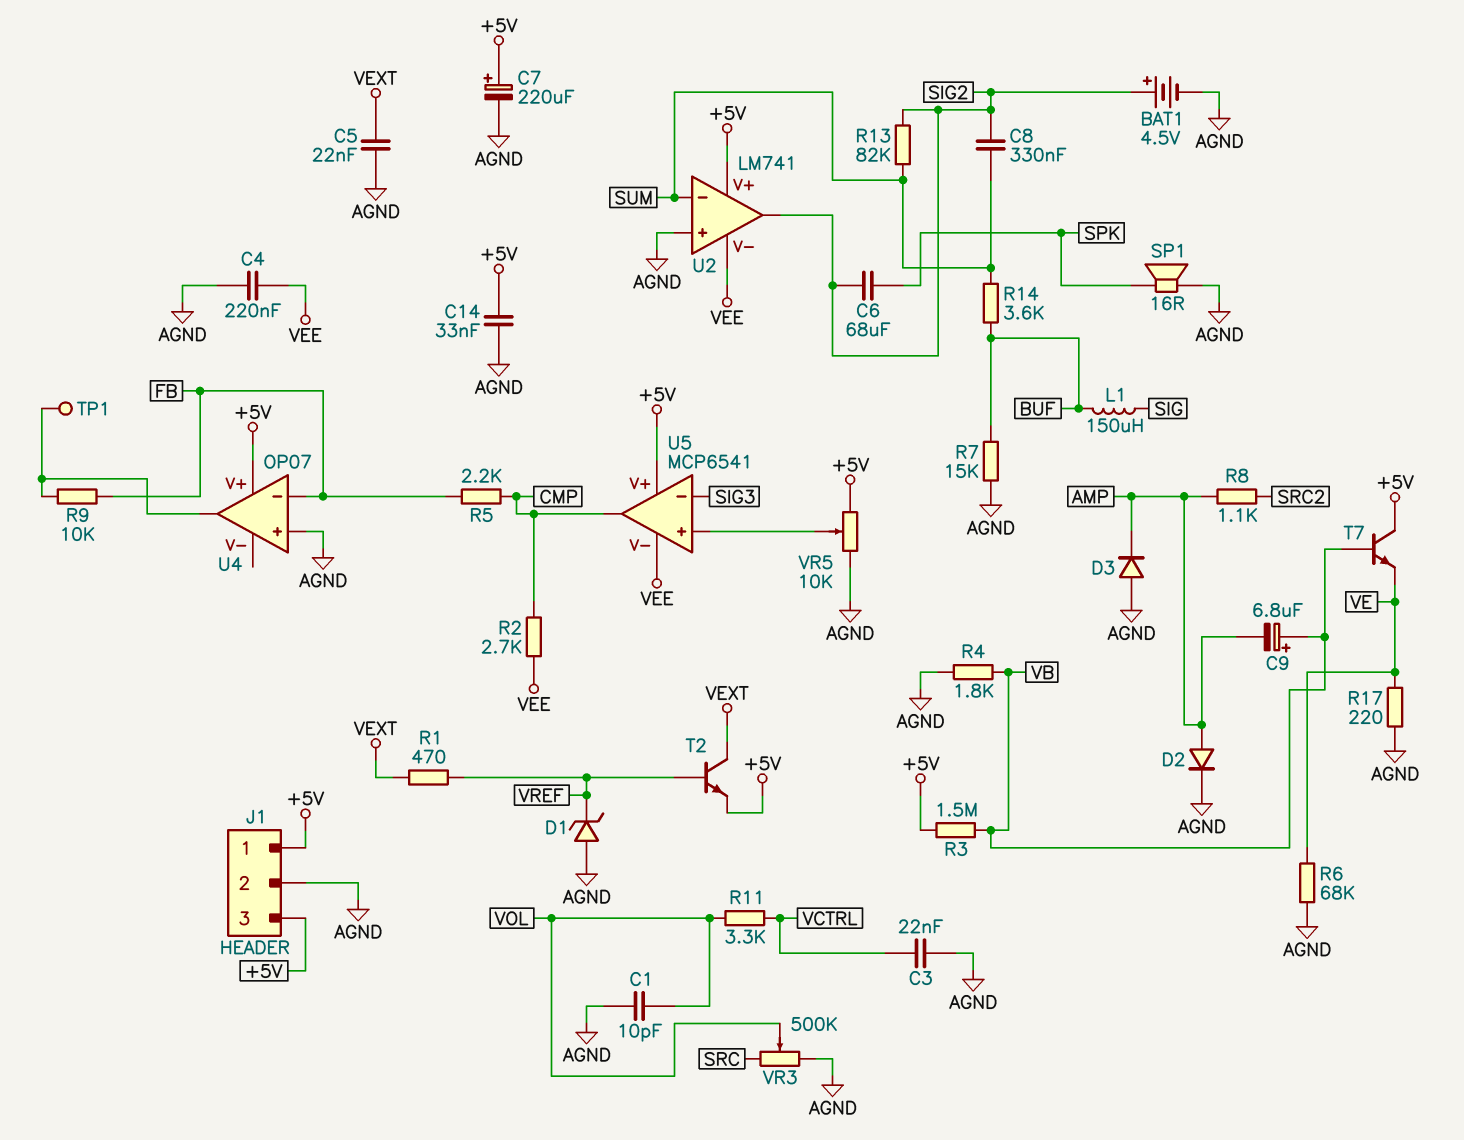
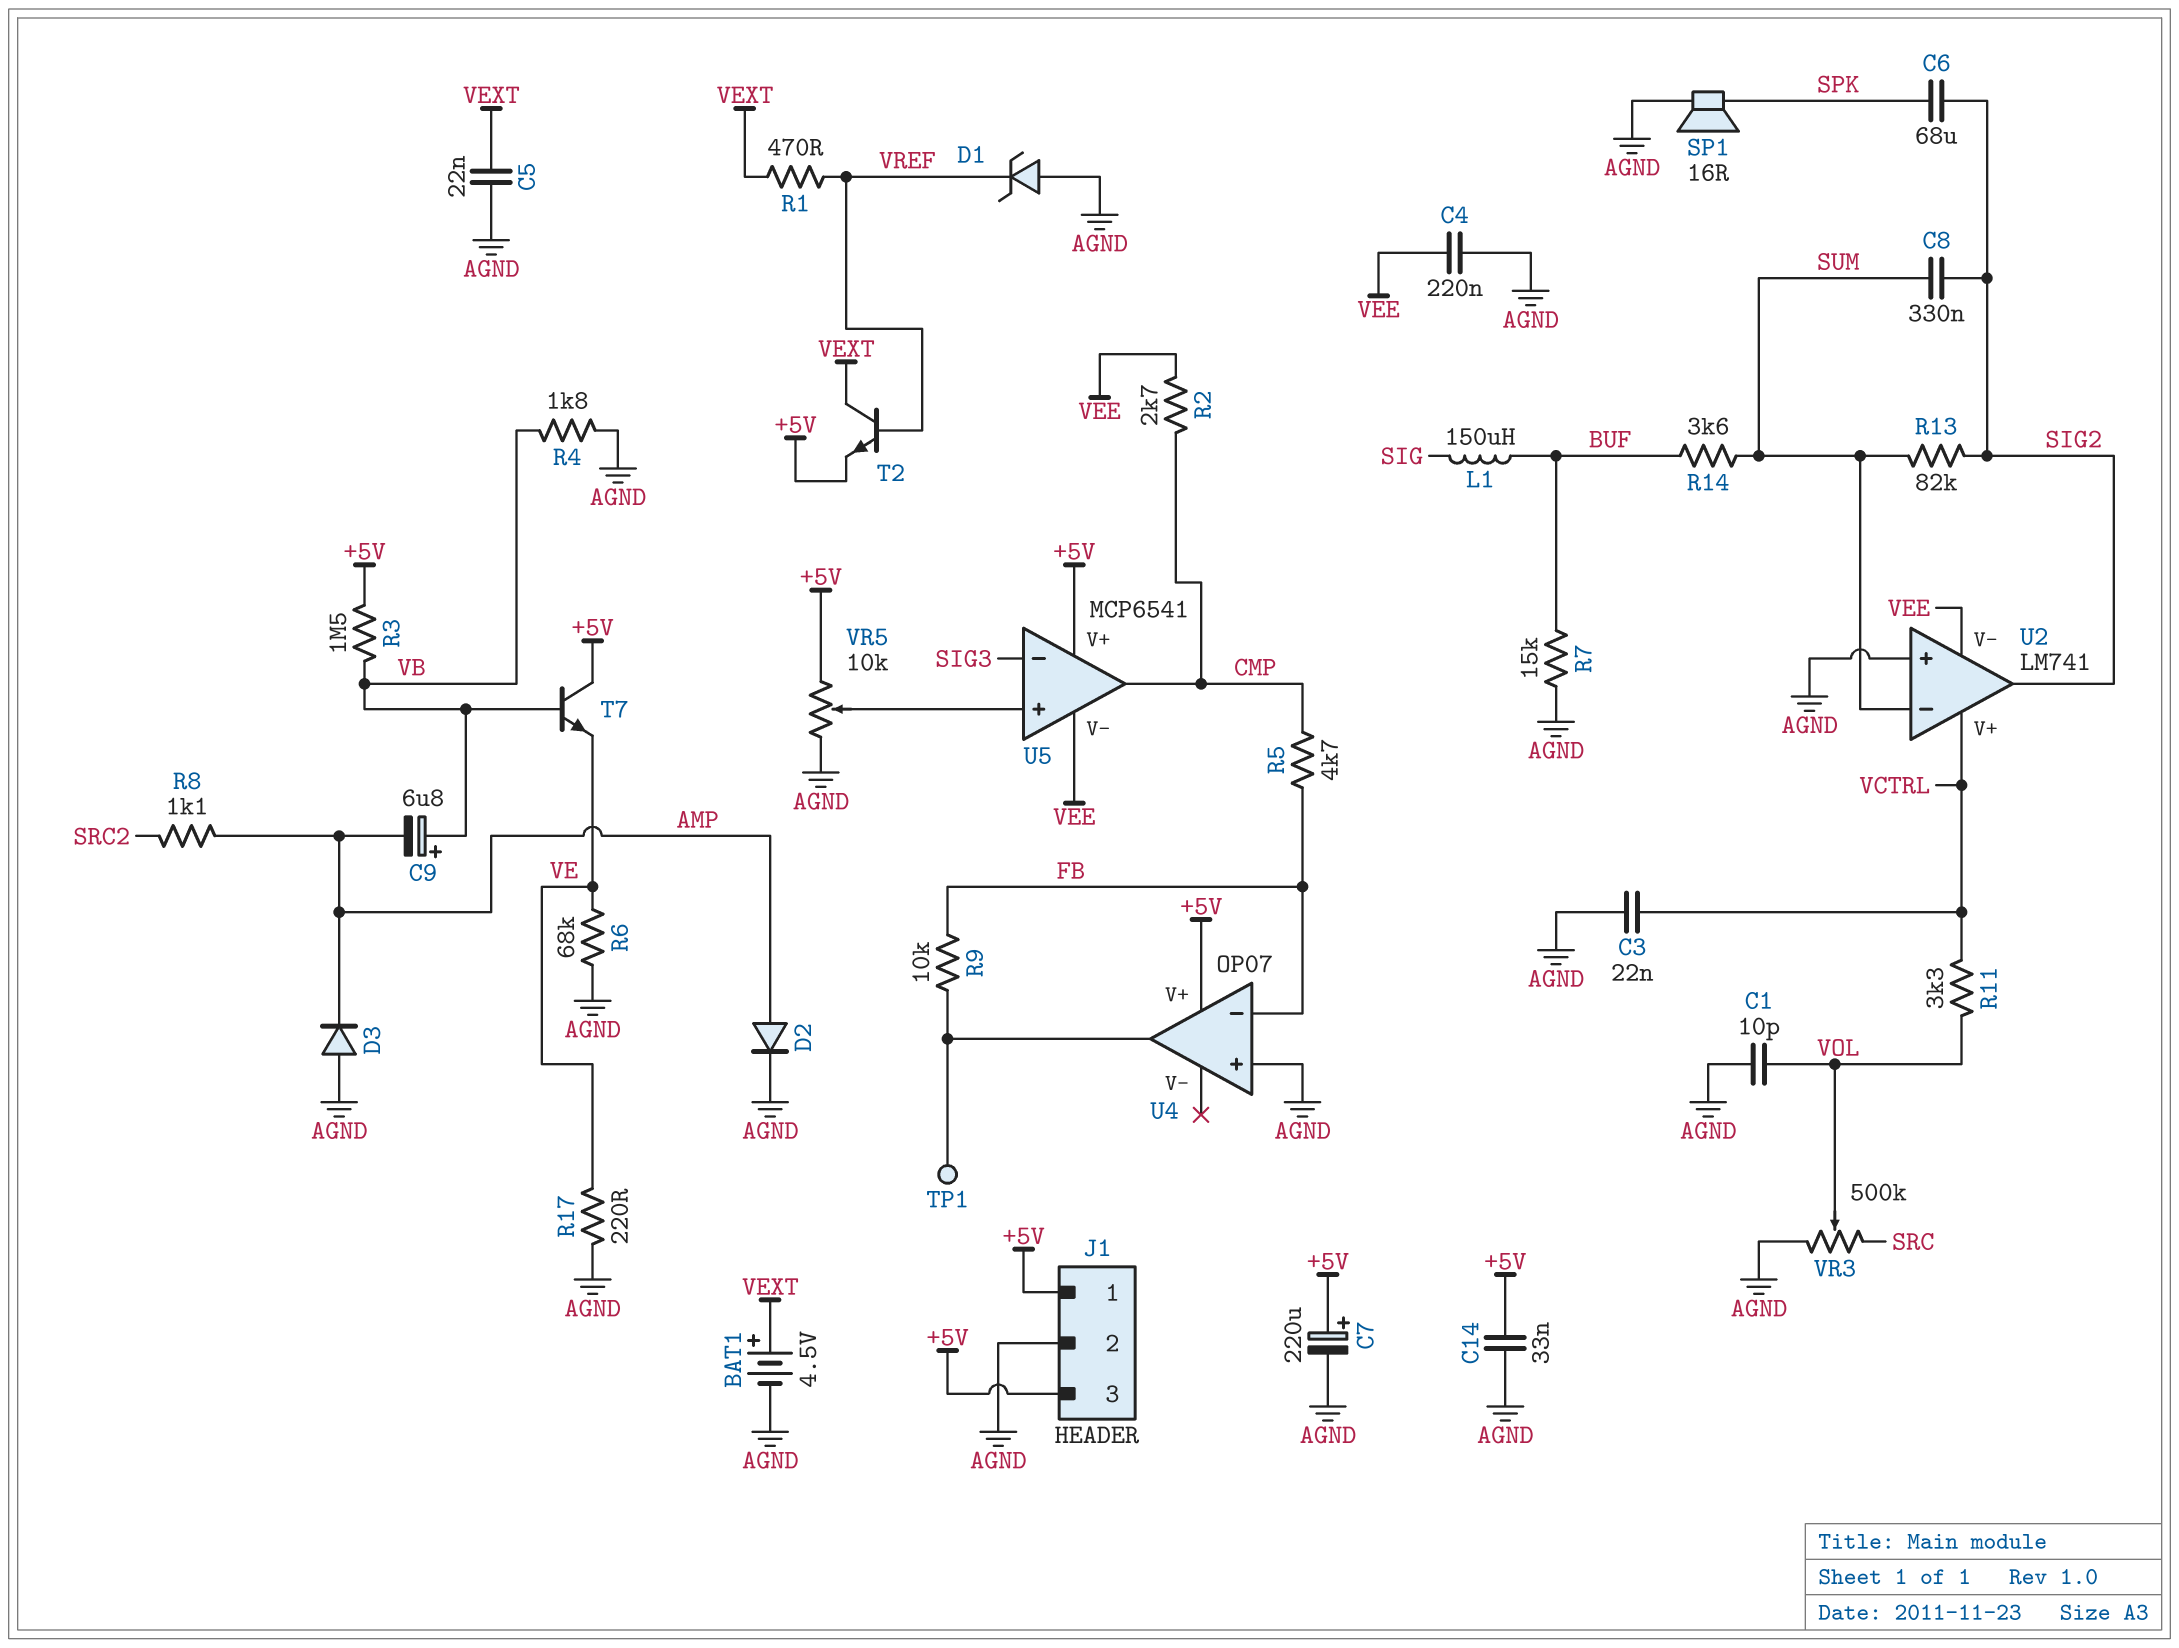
BAT1: 4.5V (plus SIG2, minus AGND) -> 4.5V (plus VEXT, minus AGND)
R5: 2.2k (CMP, FB) -> 4.7k (CMP, FB)
U2 pin V+: +5V -> VCTRL

